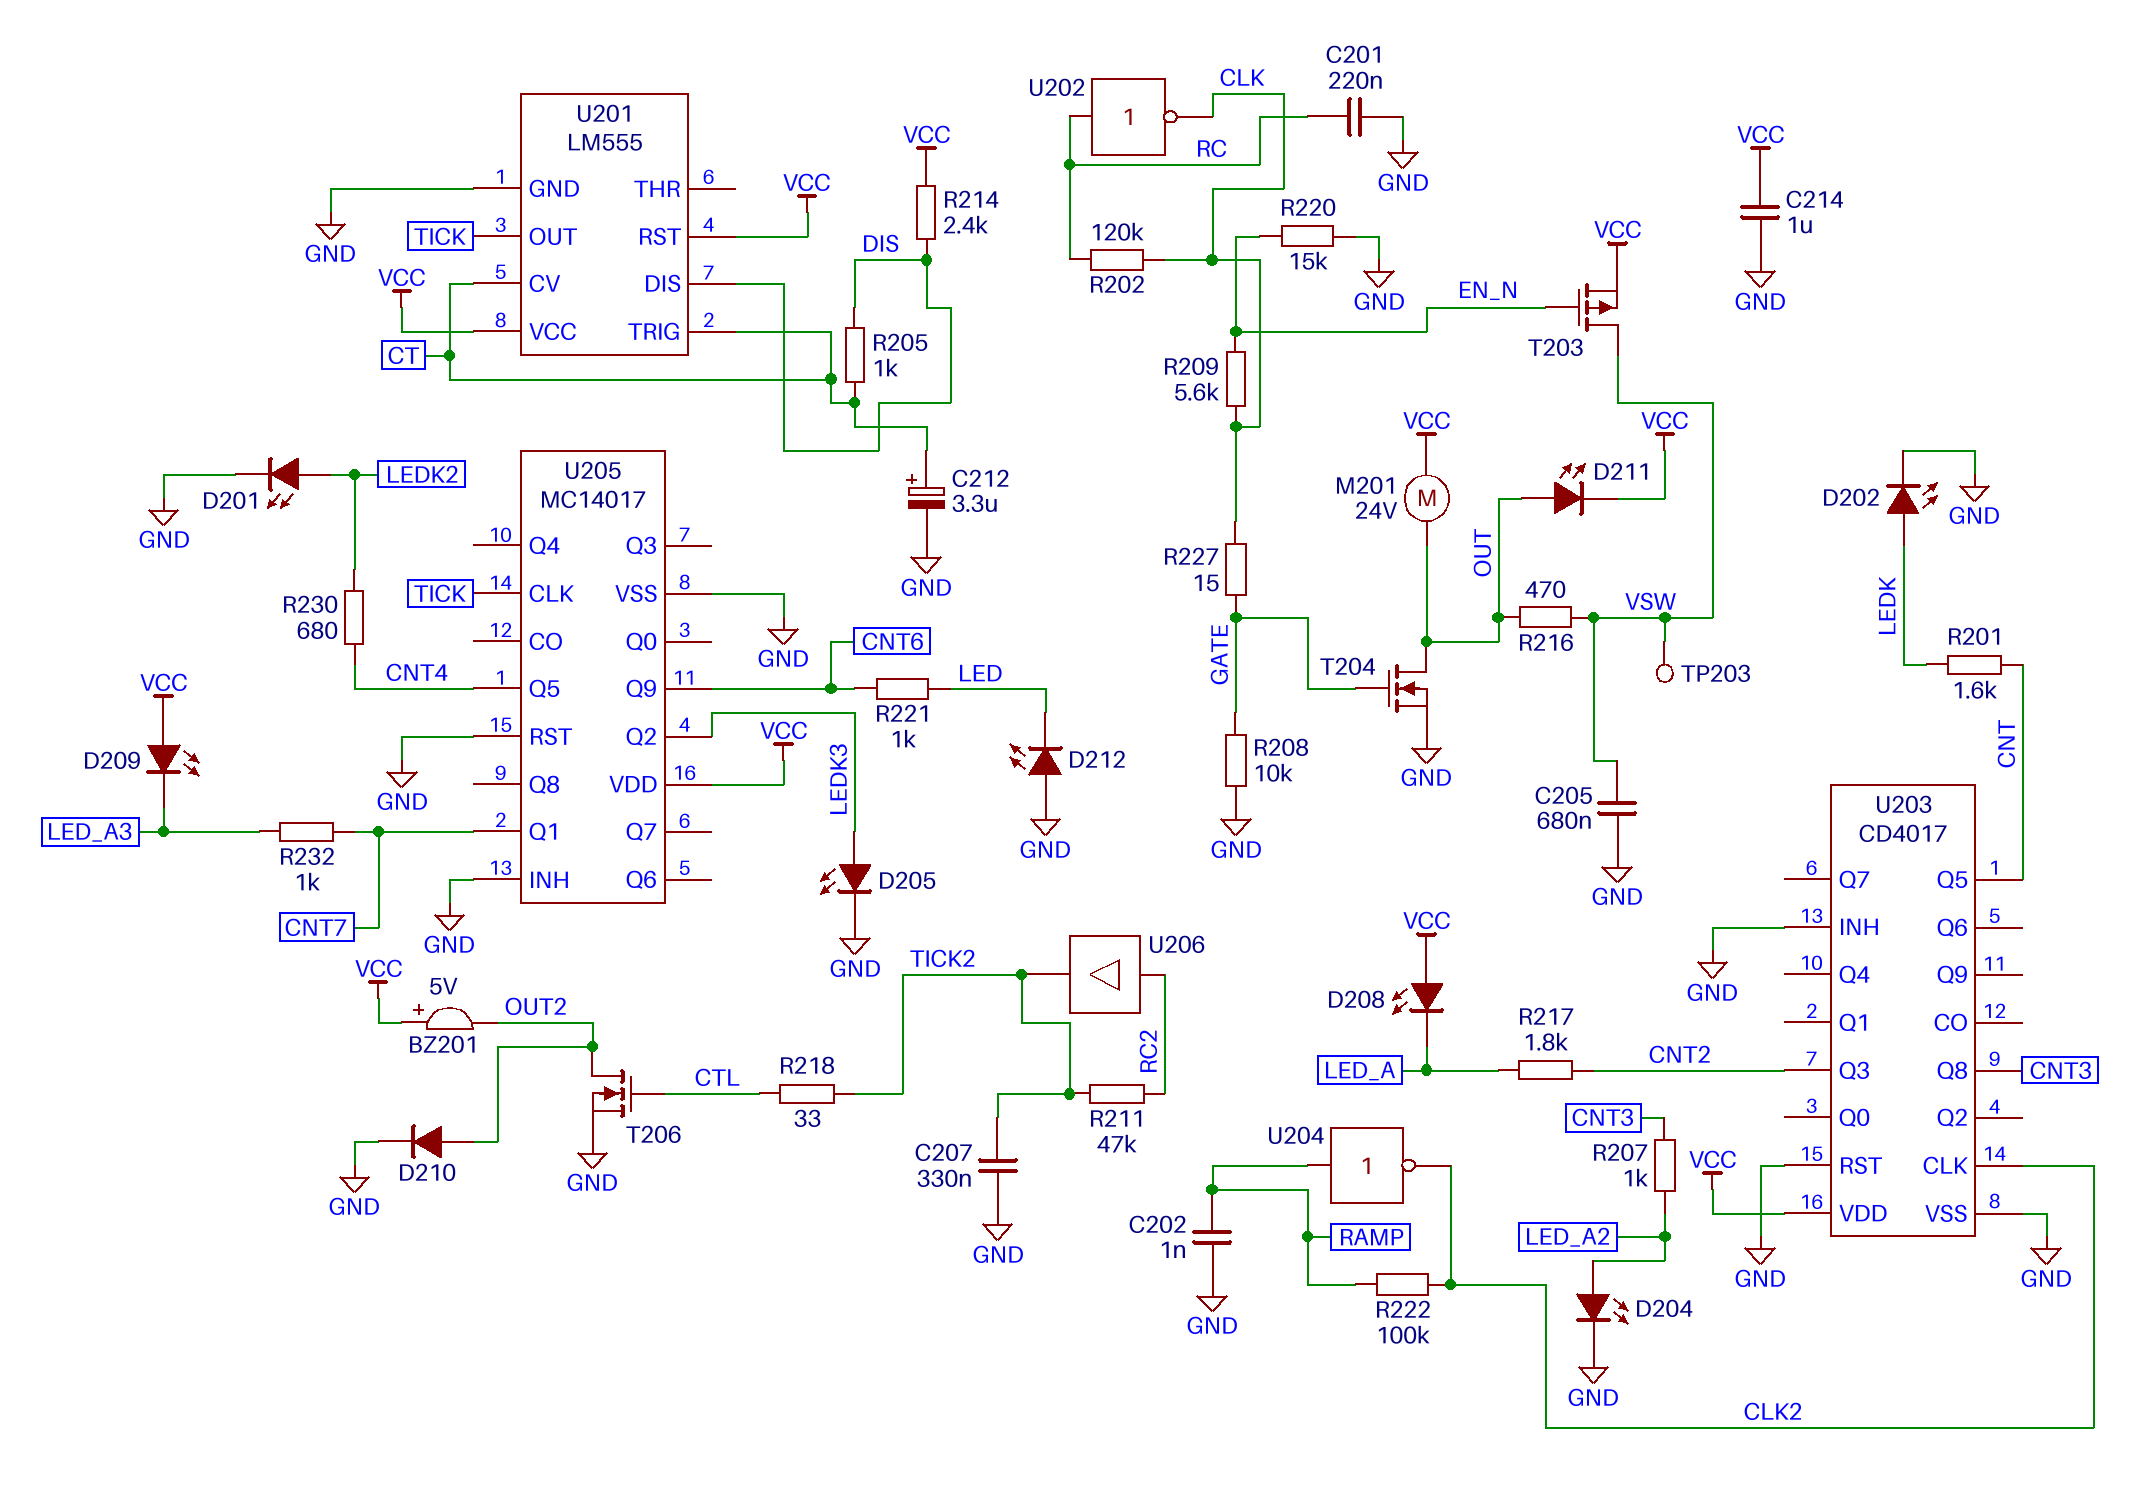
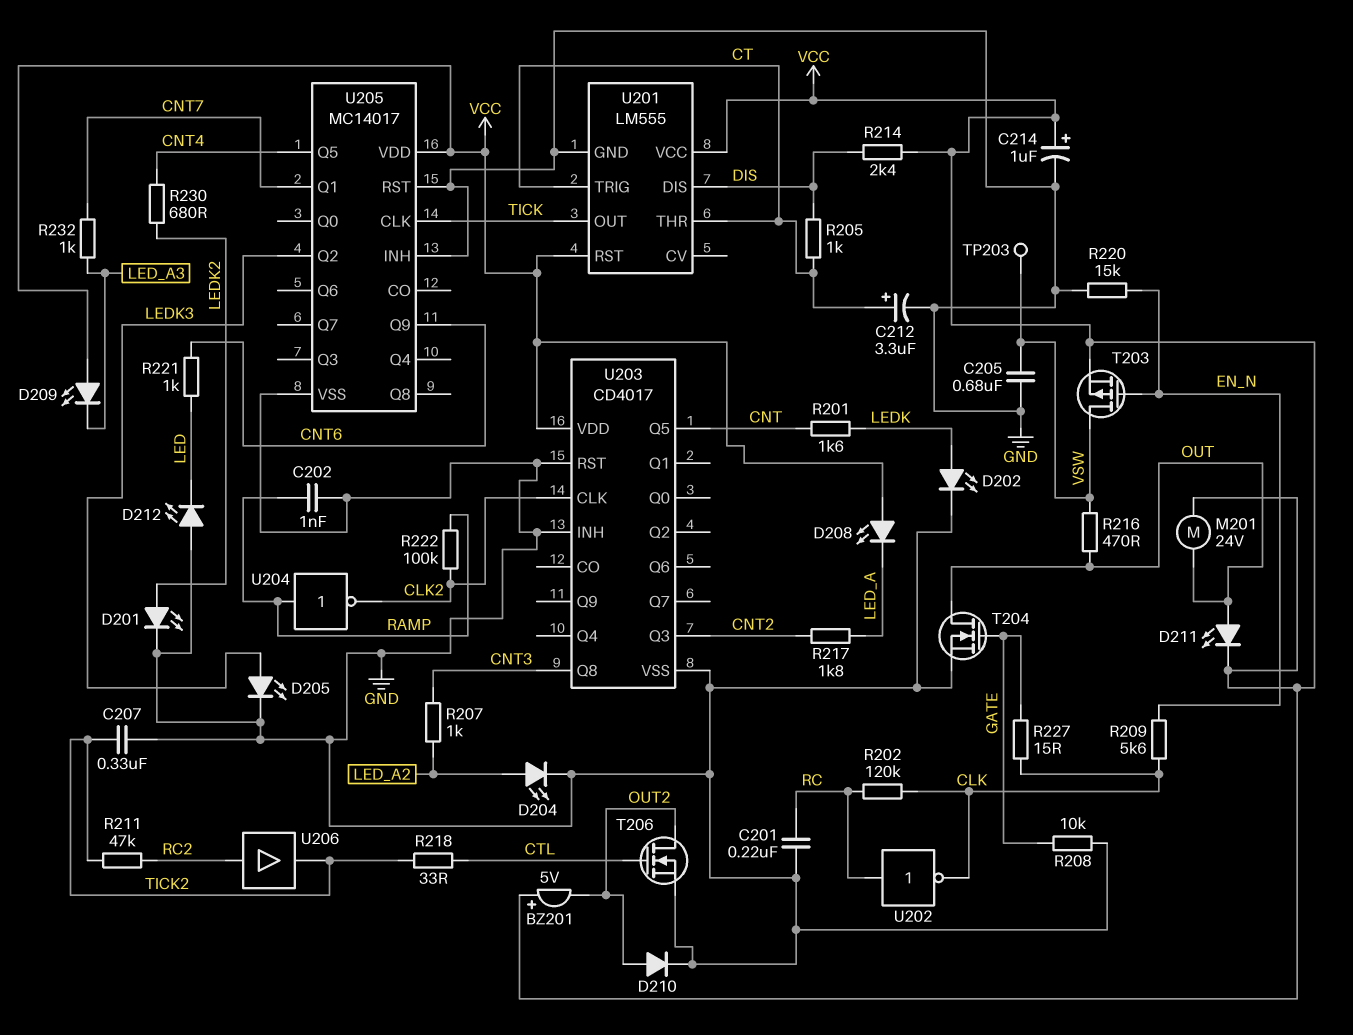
C214: 1uF (GND, VCC) -> 1uF (plus VCC, minus GND)
U201 pin CV: CT -> none
U201 pin THR: none -> CT

